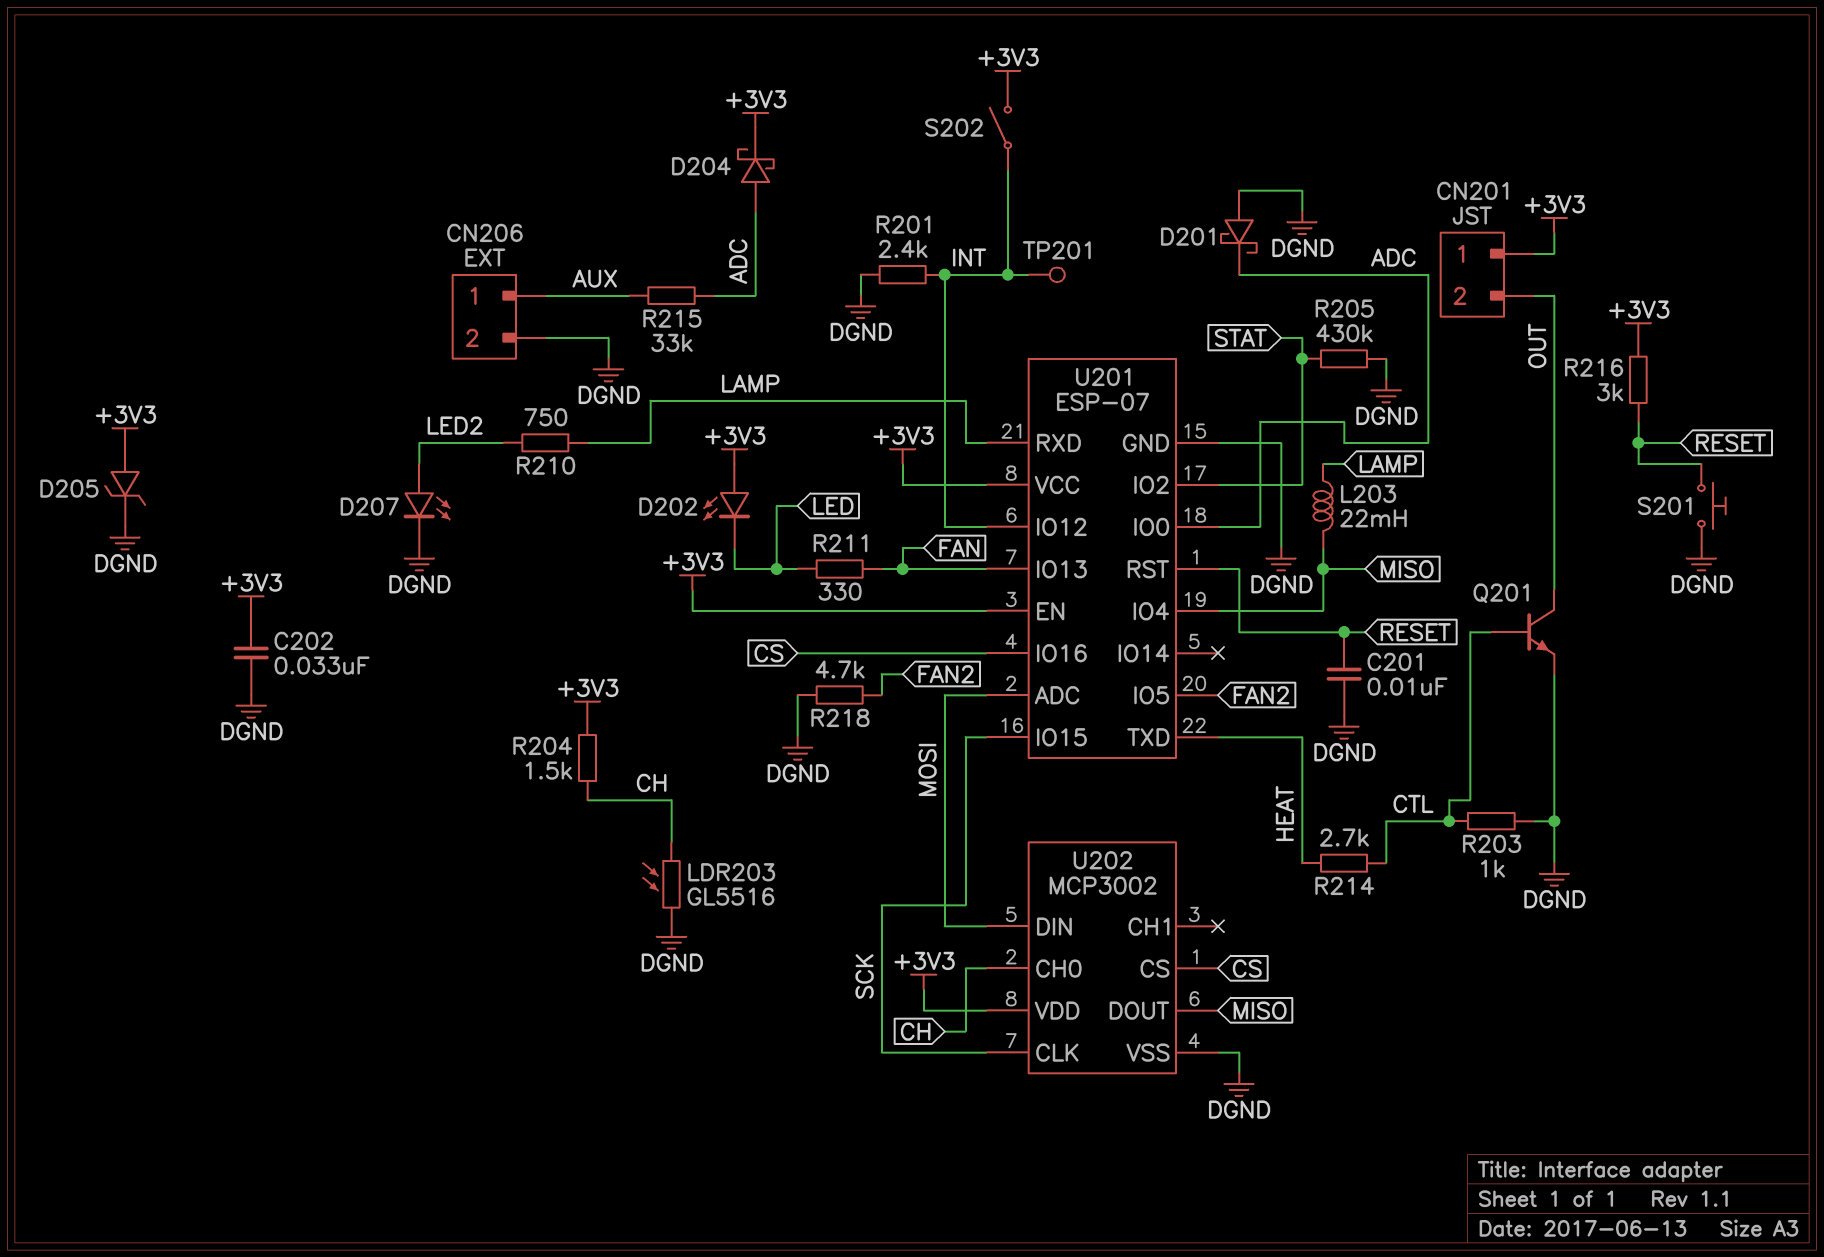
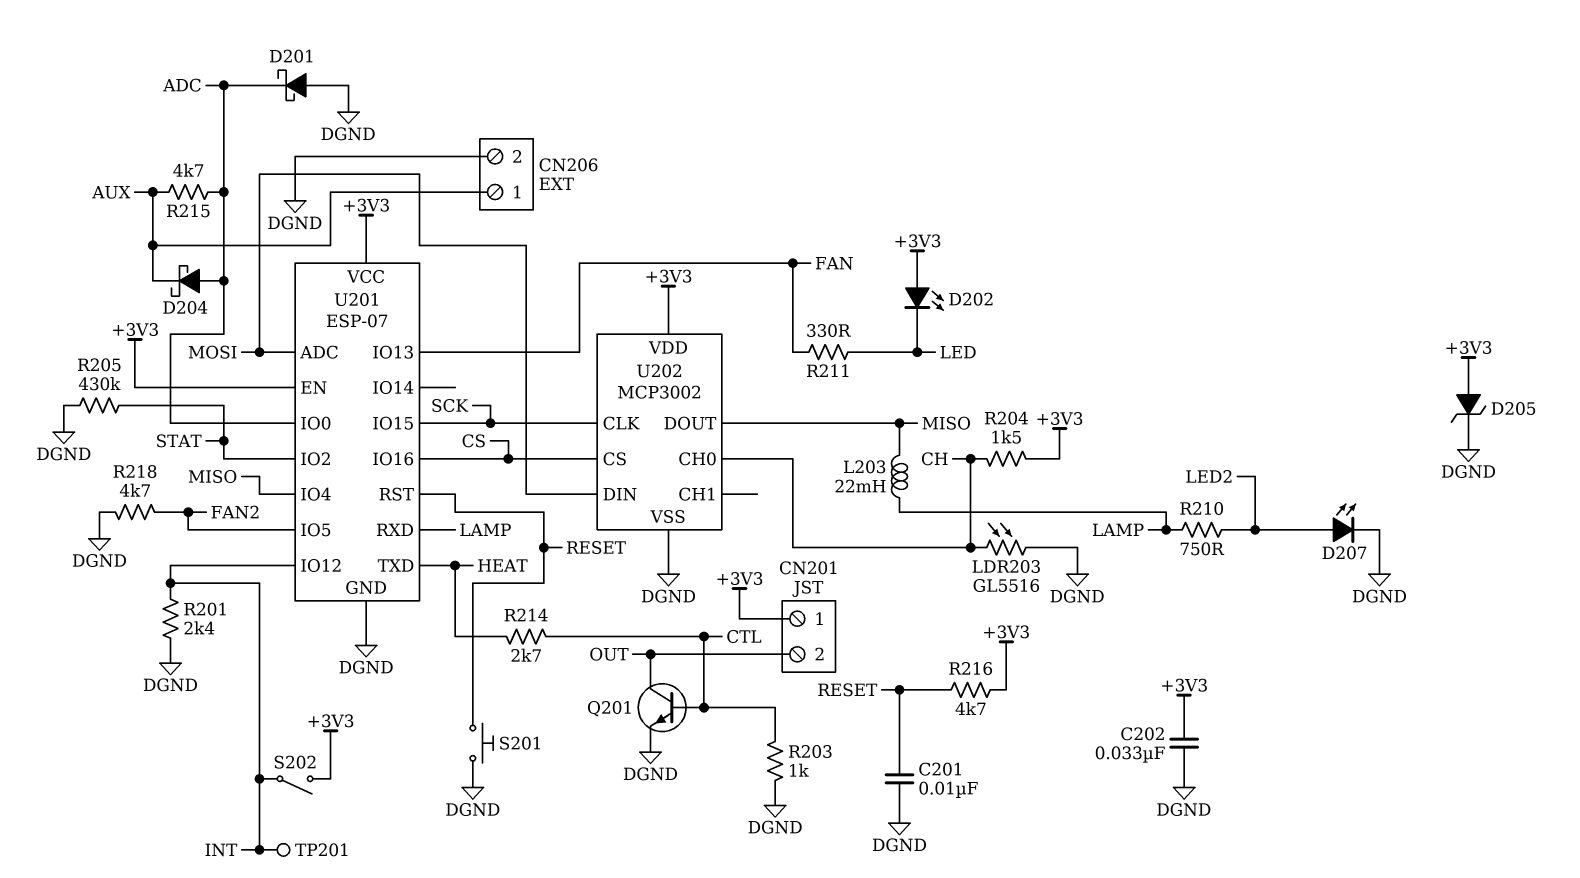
D204: schottky (A ADC, K +3V3) -> schottky (A ADC, K AUX)
R215: 33k (ADC, AUX) -> 4.7k (ADC, AUX)
R216: 3k (+3V3, RESET) -> 4.7k (+3V3, RESET)

